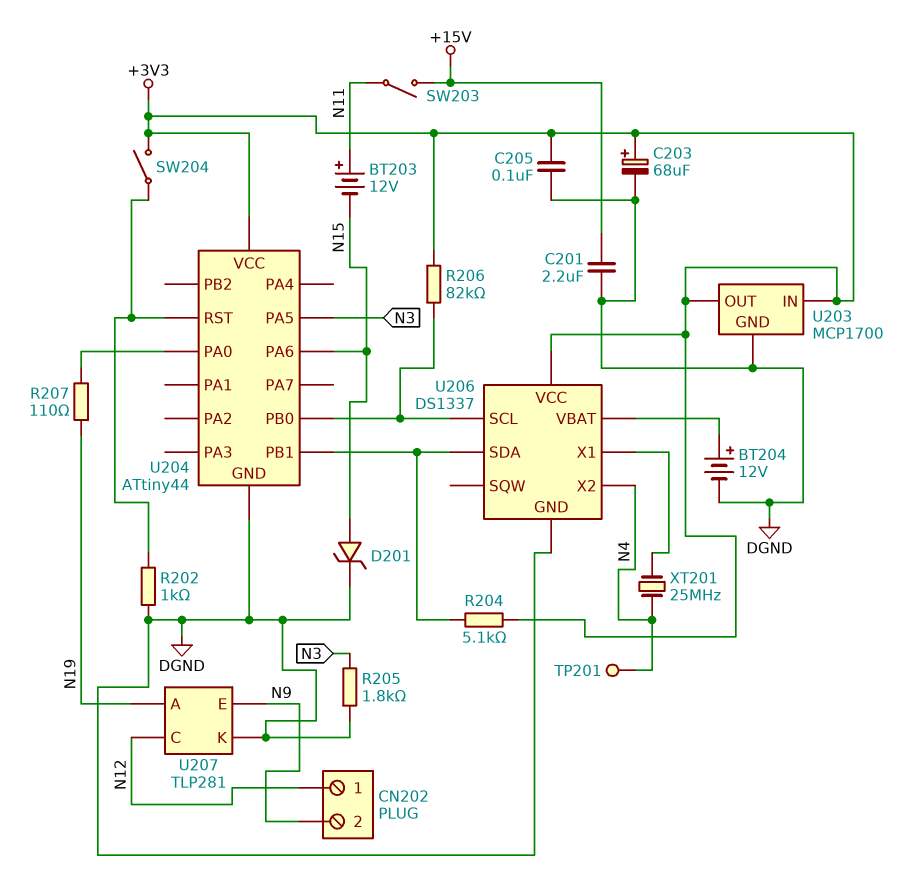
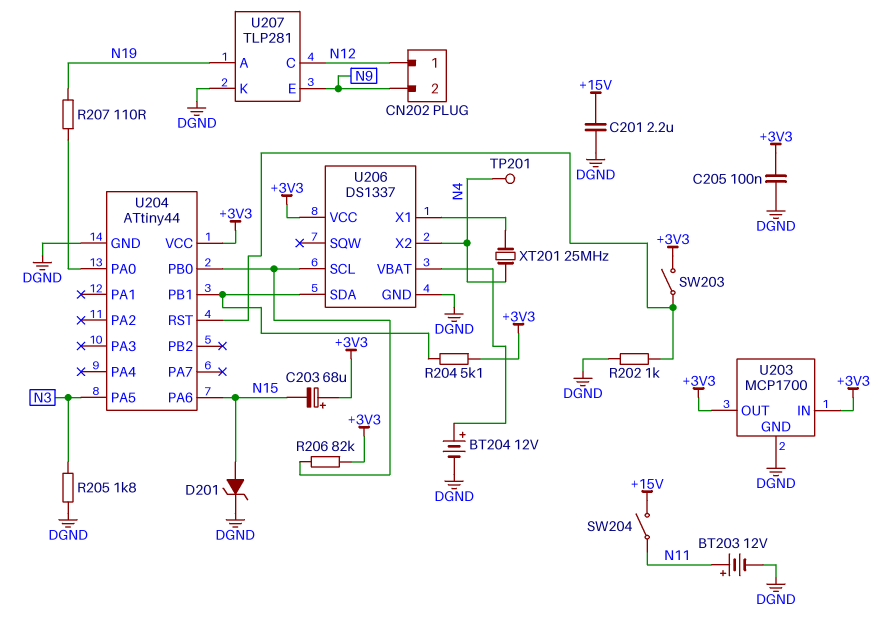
BT203: 12V (plus N11, minus N15) -> 12V (plus N11, minus DGND)
C203: 68uF (plus +3V3, minus DGND) -> 68uF (plus +3V3, minus N15)
SW203: switch (+15V, N11) -> switch (+3V3, U204/RST)
SW204: switch (+3V3, U204/RST) -> switch (+15V, N11)

